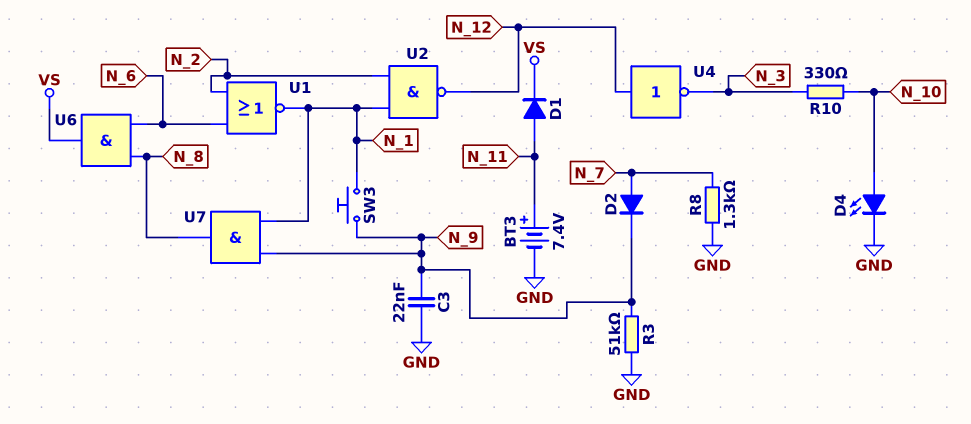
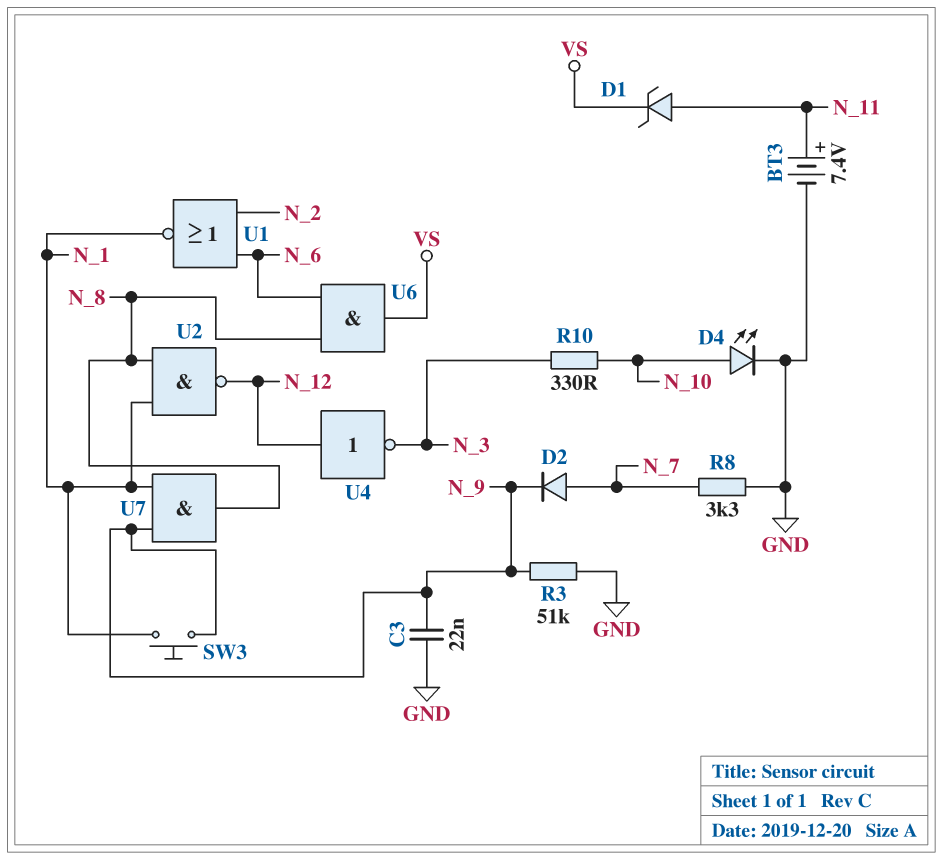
D1: diode (A N_11, K VS) -> zener (A N_11, K VS)
R8: 1.3k (GND, N_7) -> 3.3k (GND, N_7)
U2: NAND (in N_1, in N_2, out N_12) -> NAND (in N_1, in N_8, out N_12)

